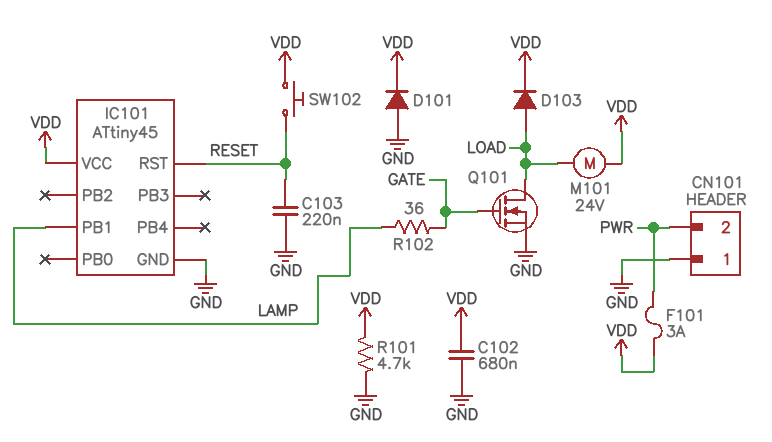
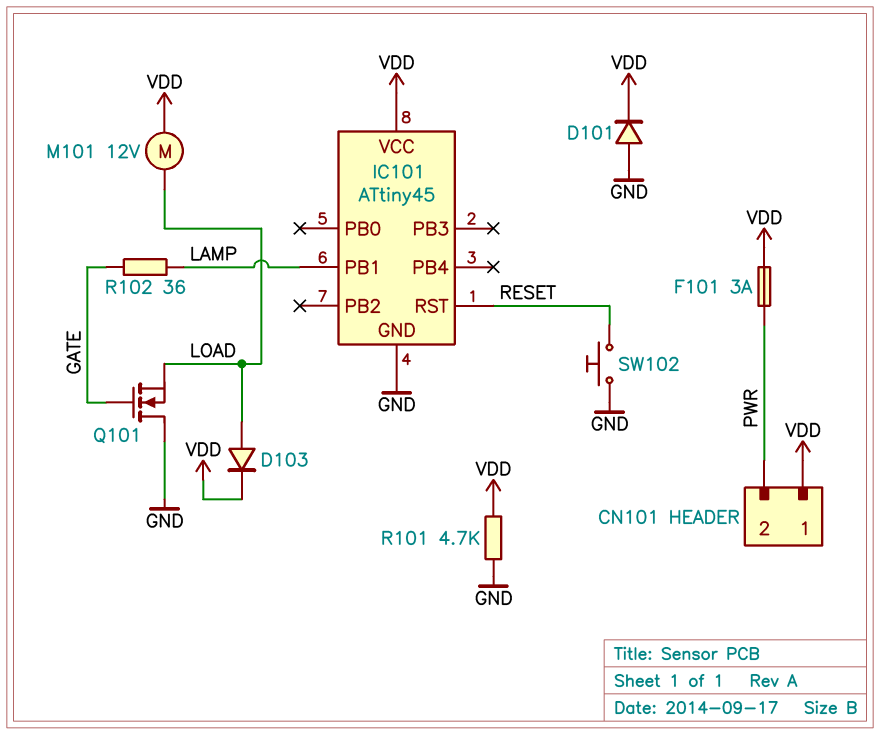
C102: 680nF (GND, VDD) -> none
C103: 220nF (GND, RESET) -> none
CN101 pin 1: GND -> VDD
M101: motor 24V (LOAD, VDD) -> motor 12V (LOAD, VDD)
Q101: NMOS (G GATE, D LOAD, S GND) -> NMOS (G GATE, D GND, S LOAD)
SW102: button (RESET, VDD) -> button (GND, RESET)

